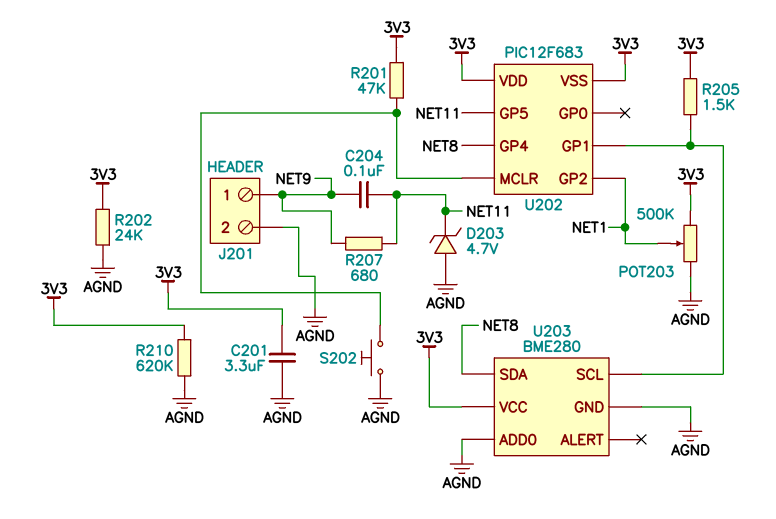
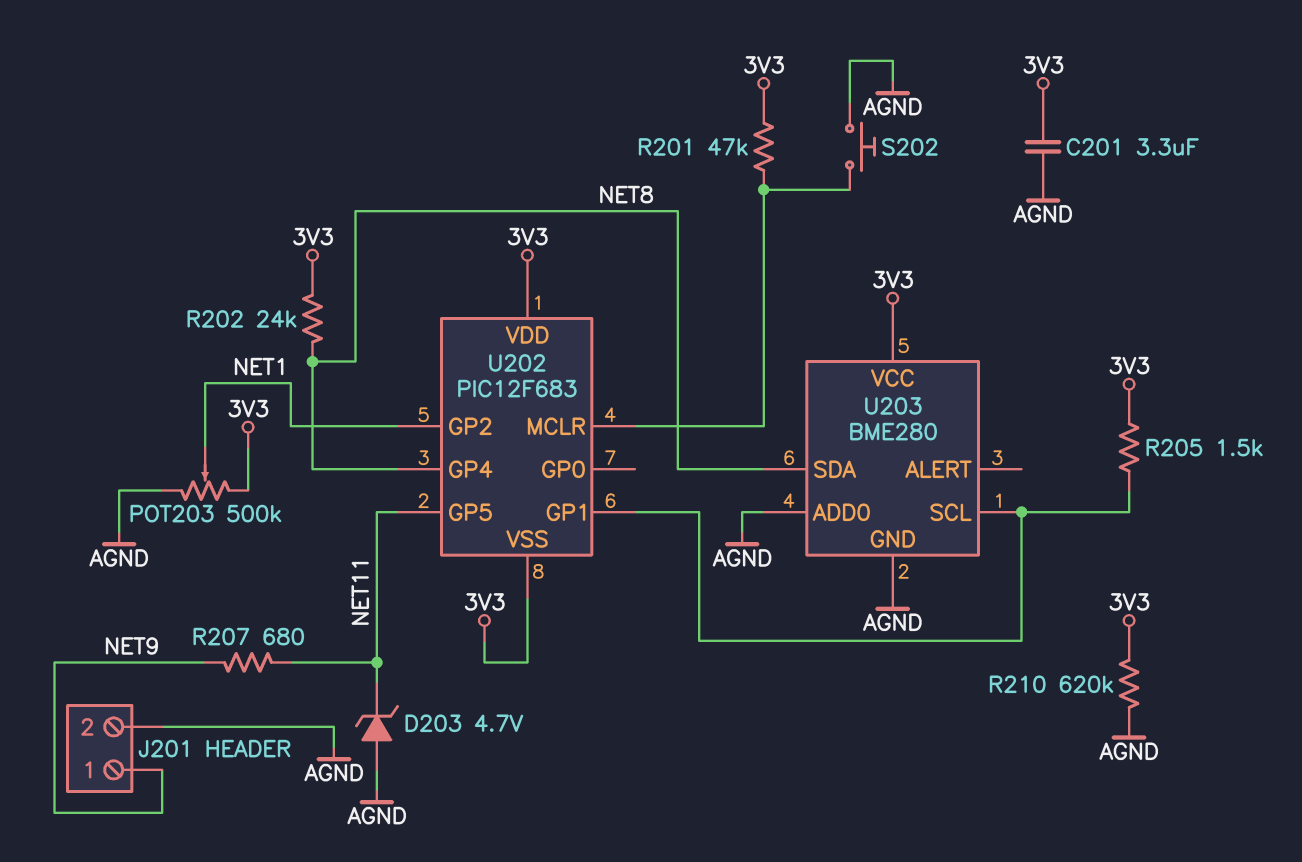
C204: 100nF (NET9, NET11) -> none
R202: 24k (3V3, AGND) -> 24k (3V3, NET8)

